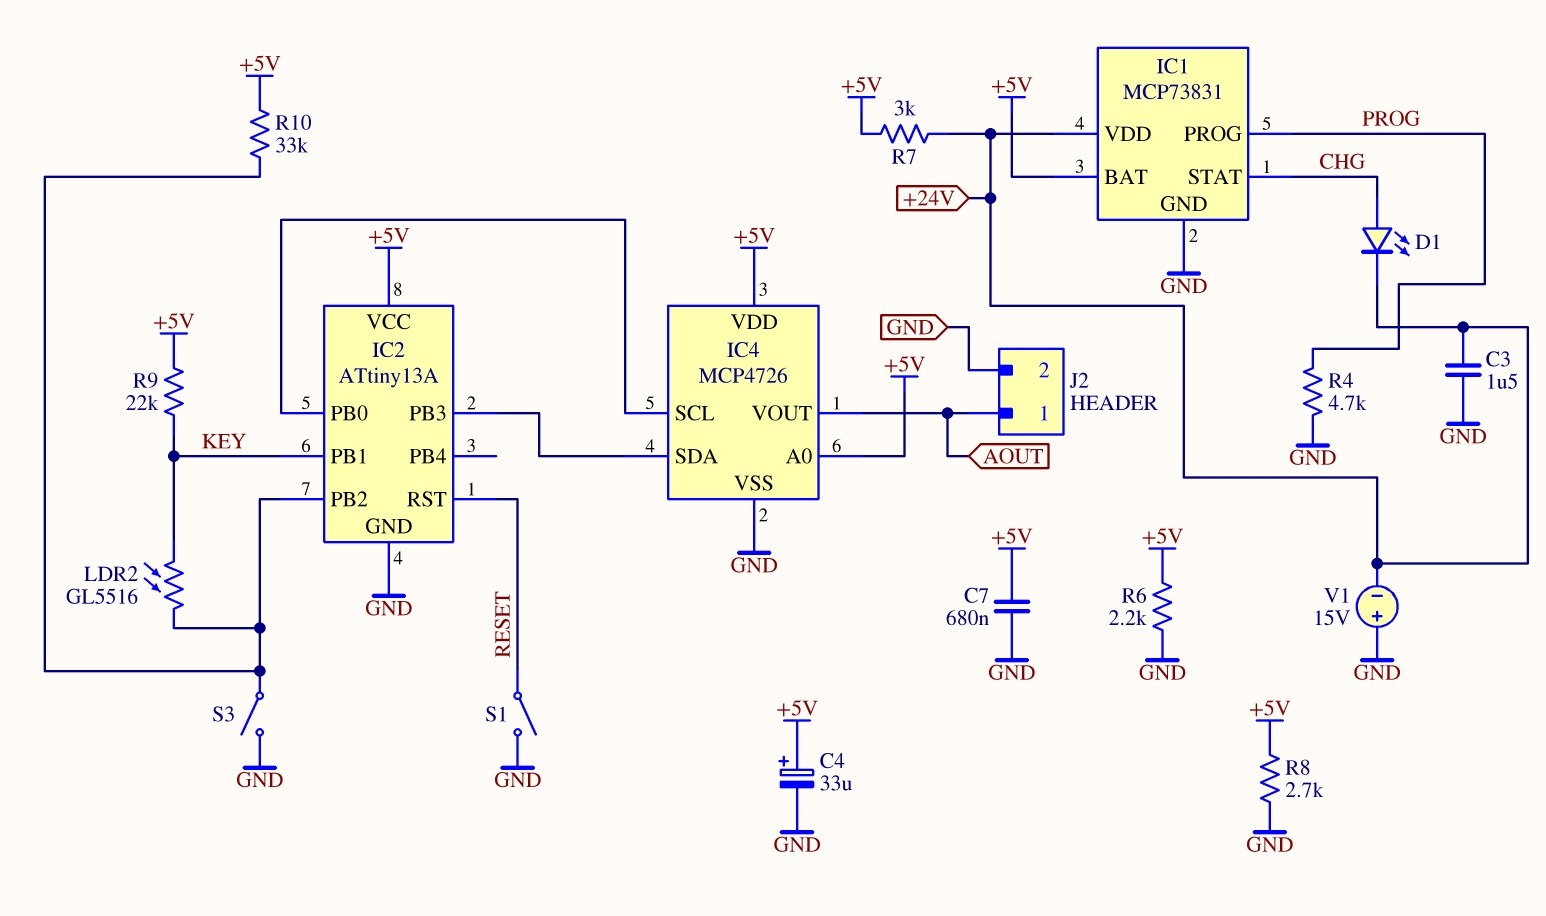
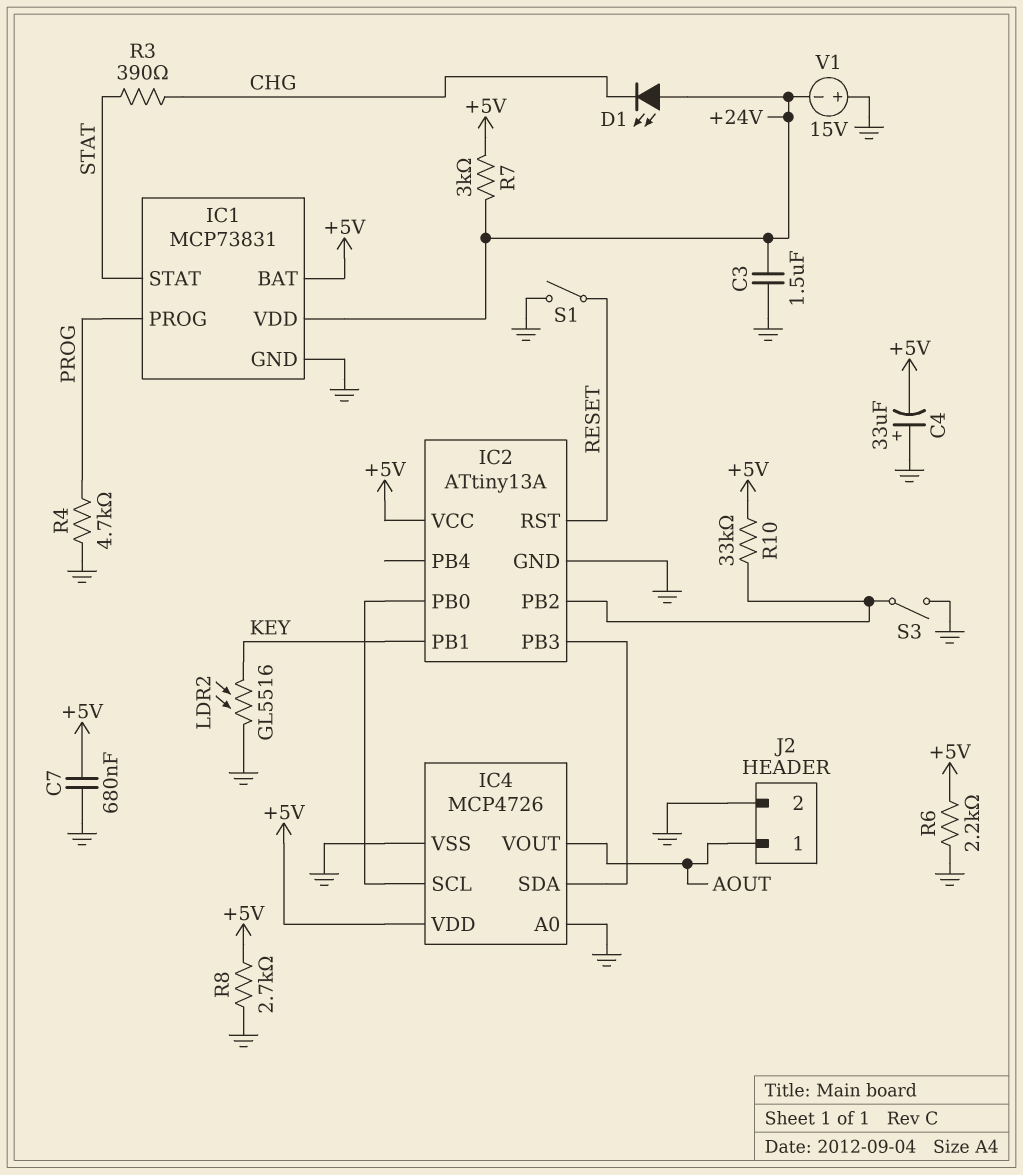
C4: 33uF (plus +5V, minus GND) -> 33uF (plus GND, minus +5V)
D1: LED (A CHG, K +24V) -> LED (A +24V, K CHG)
IC1 pin STAT: CHG -> STAT
IC4 pin A0: +5V -> GND
LDR2: GL5516 (IC2/PB2, KEY) -> GL5516 (GND, KEY)
R3: none -> 390 (CHG, STAT)
R9: 22k (+5V, KEY) -> none

